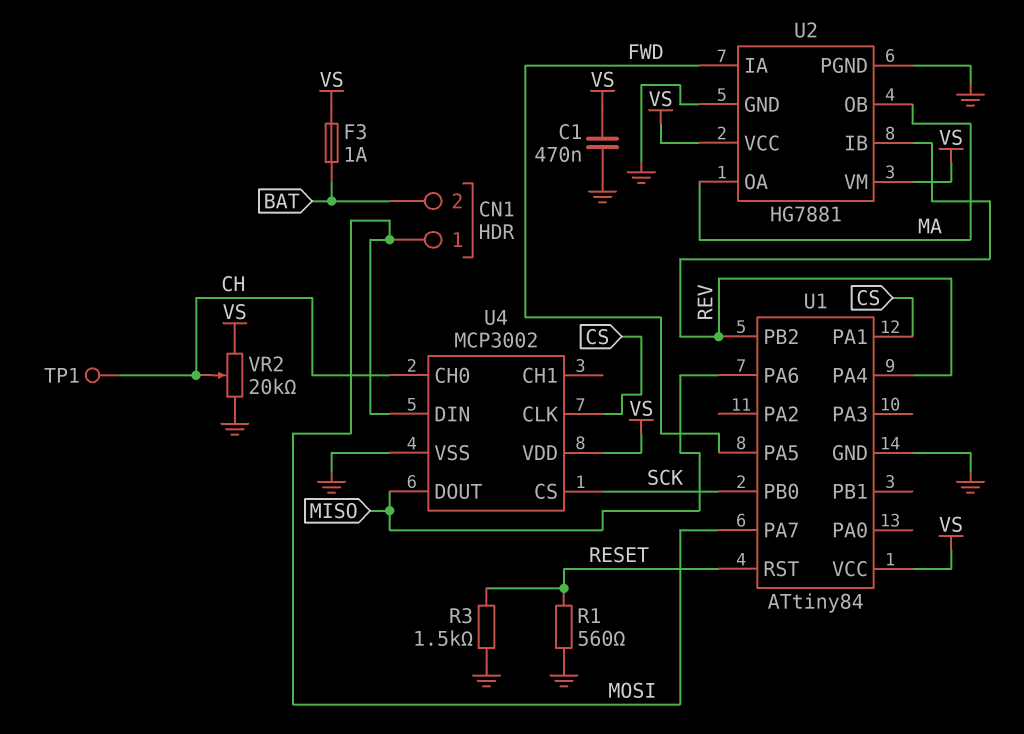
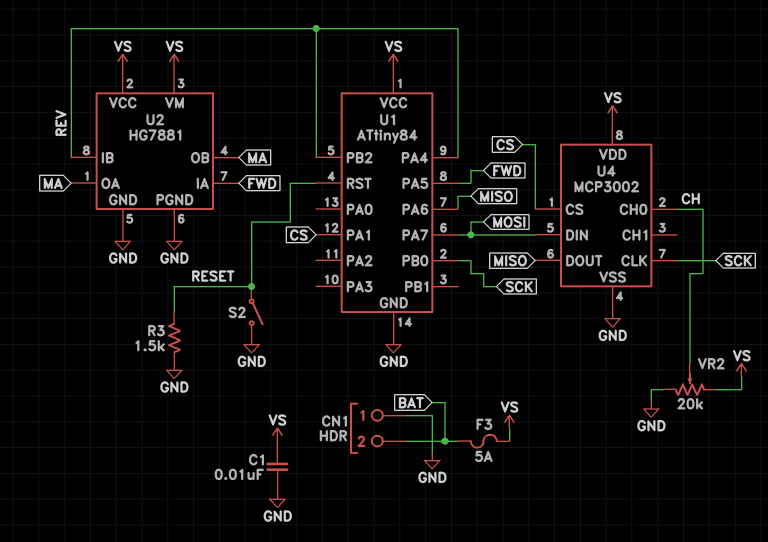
C1: 470nF (GND, VS) -> 10nF (GND, VS)
CN1 pin 1: MOSI -> GND
F3: 1A (BAT, VS) -> 5A (BAT, VS)
R1: 560 (GND, RESET) -> none
S2: none -> switch (GND, RESET)
TP1: test point (CH) -> none
U4 pin CLK: CS -> SCK
U4 pin CS: SCK -> CS

